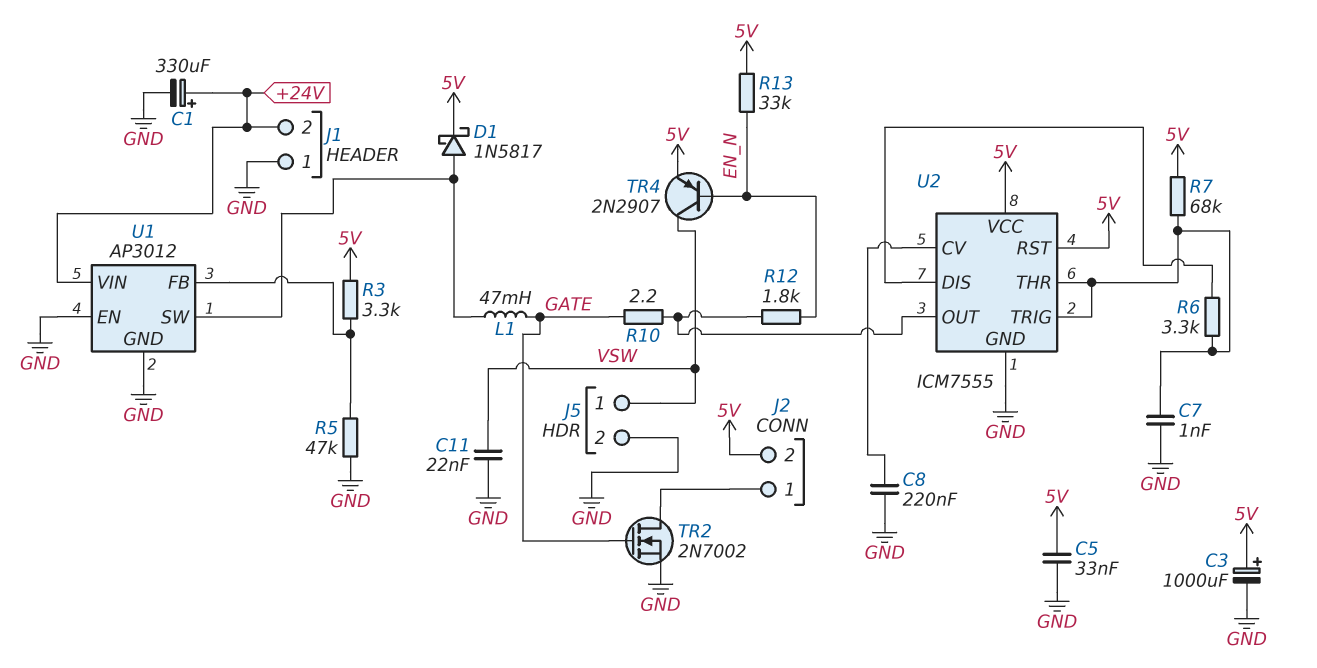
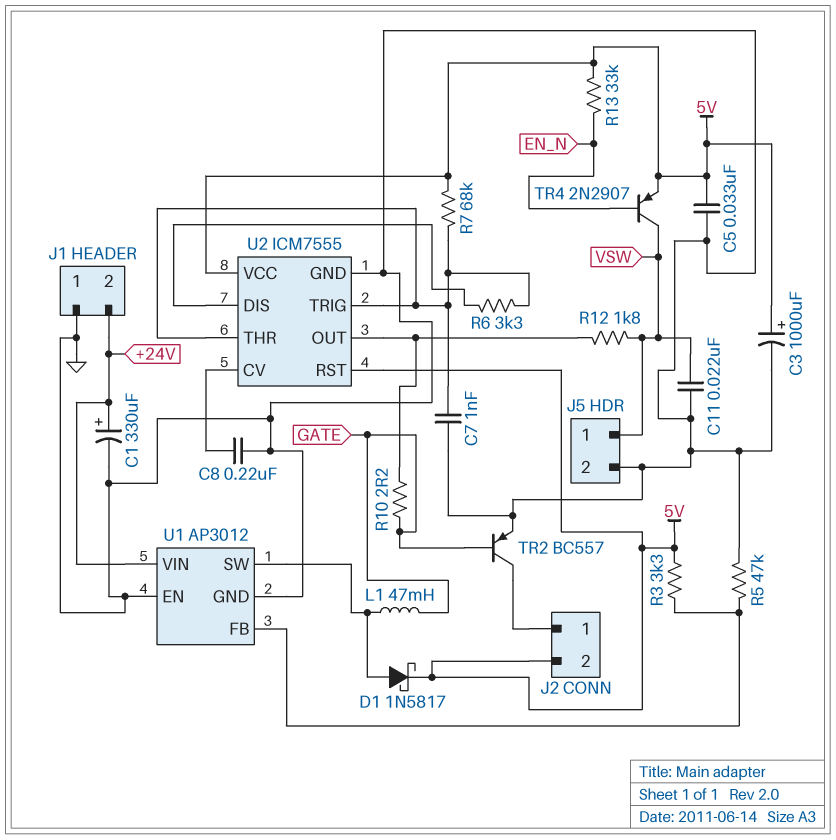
R12: 1.8k (EN_N, U2/OUT) -> 1.8k (U2/OUT, VSW)
TR2: NMOS 2N7002 (G GATE, D J2/1, S GND) -> PNP BC557 (B GATE, C J2/1, E GND)

